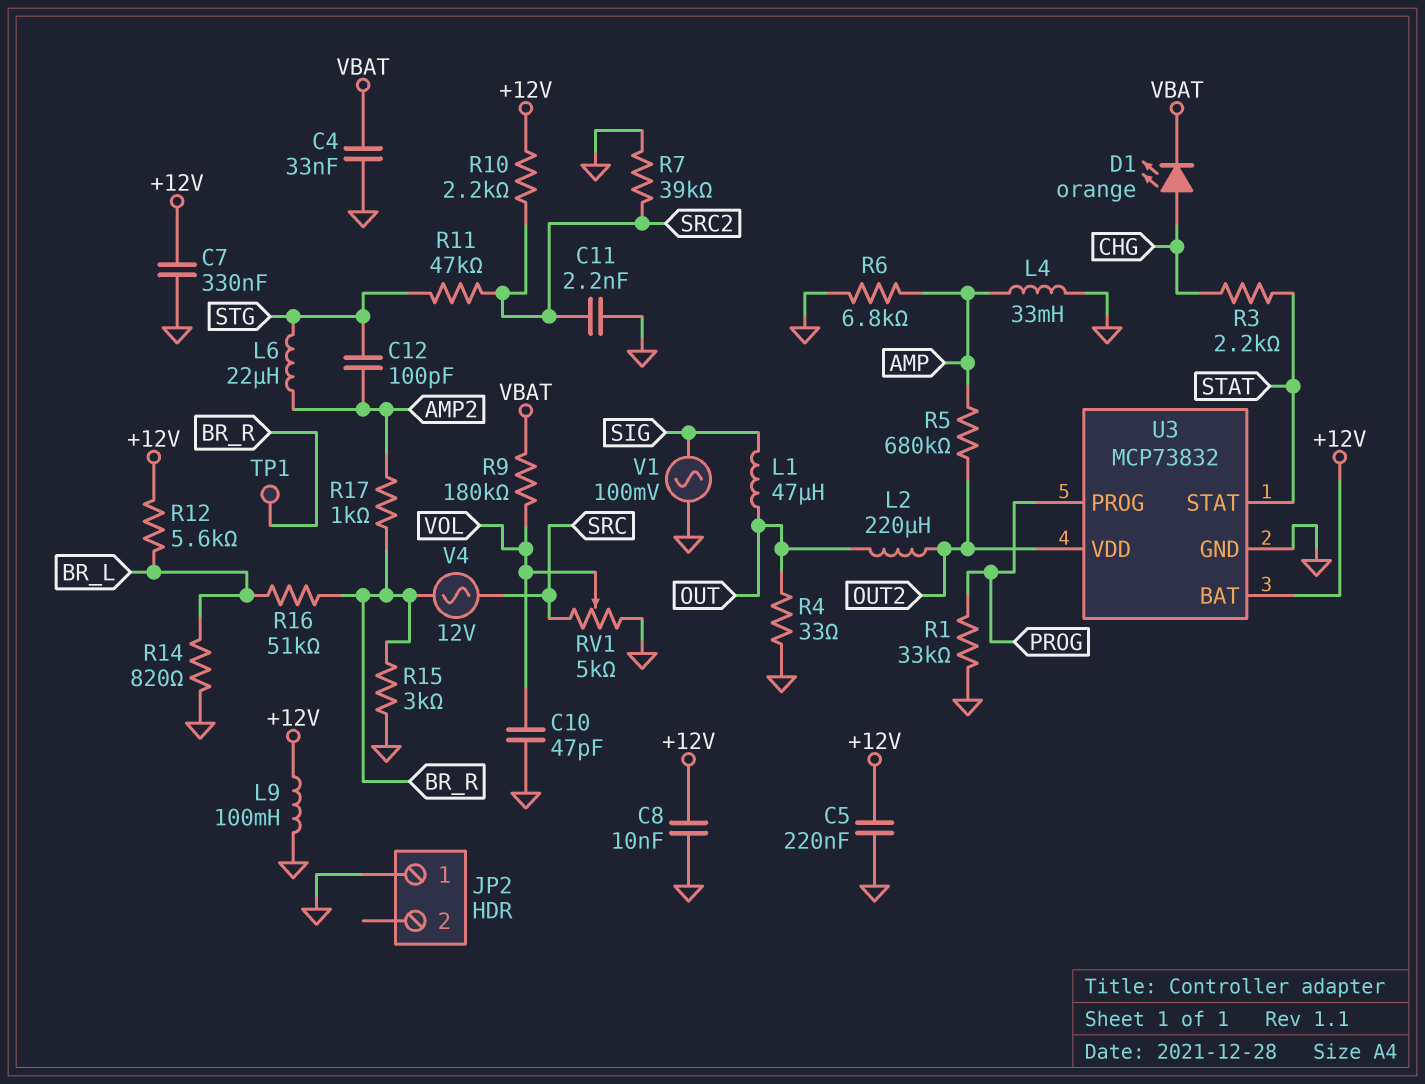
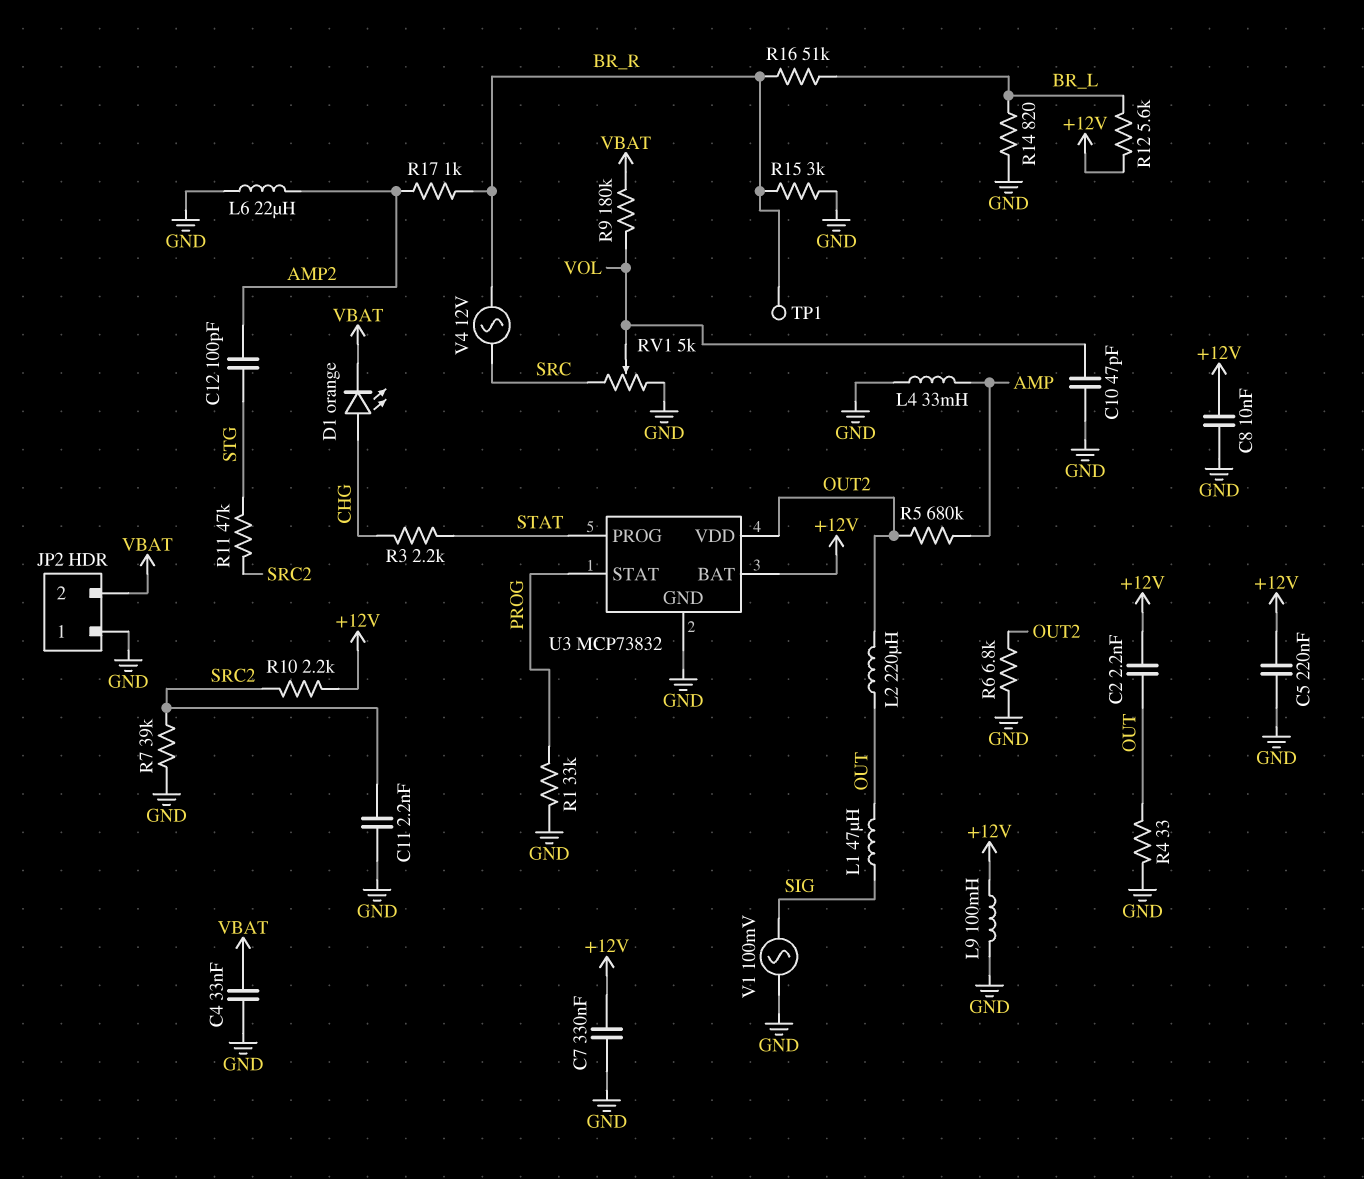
C2: none -> 2.2nF (+12V, OUT)
JP2 pin 2: none -> VBAT
L6: 22uH (AMP2, STG) -> 22uH (AMP2, GND)
R6: 6.8k (AMP, GND) -> 6.8k (GND, OUT2)
U3 pin PROG: PROG -> STAT
U3 pin STAT: STAT -> PROG

